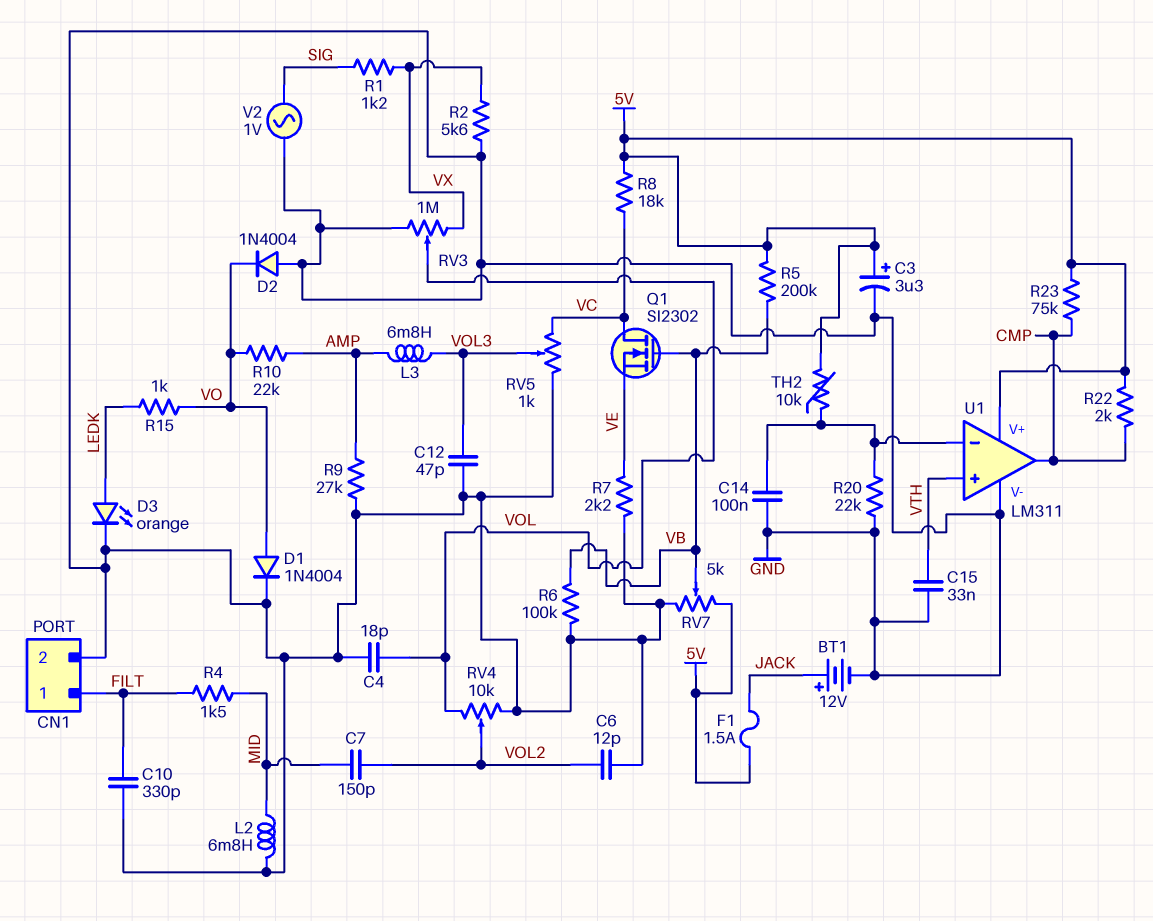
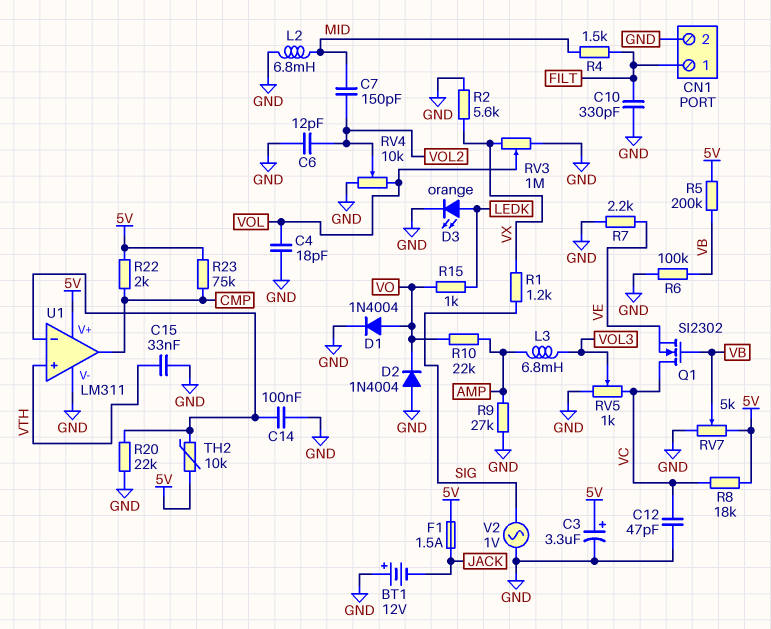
BT1: 12V (plus JACK, minus GND) -> 12V (plus GND, minus JACK)
C12: 47pF (GND, VOL3) -> 47pF (GND, VC)

